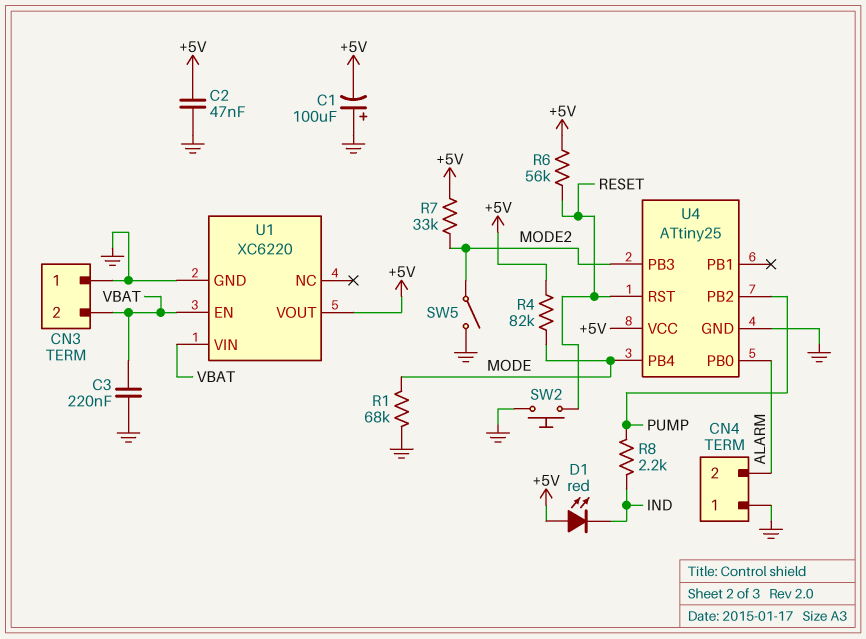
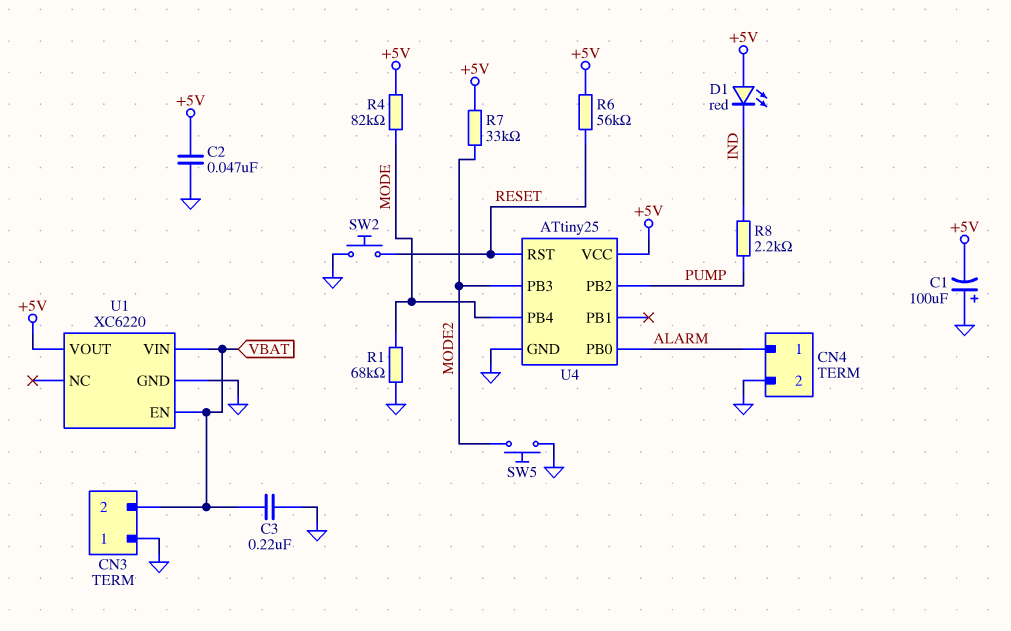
CN4 pin 1: GND -> ALARM
CN4 pin 2: ALARM -> GND
SW5: switch (GND, MODE2) -> button (GND, MODE2)

